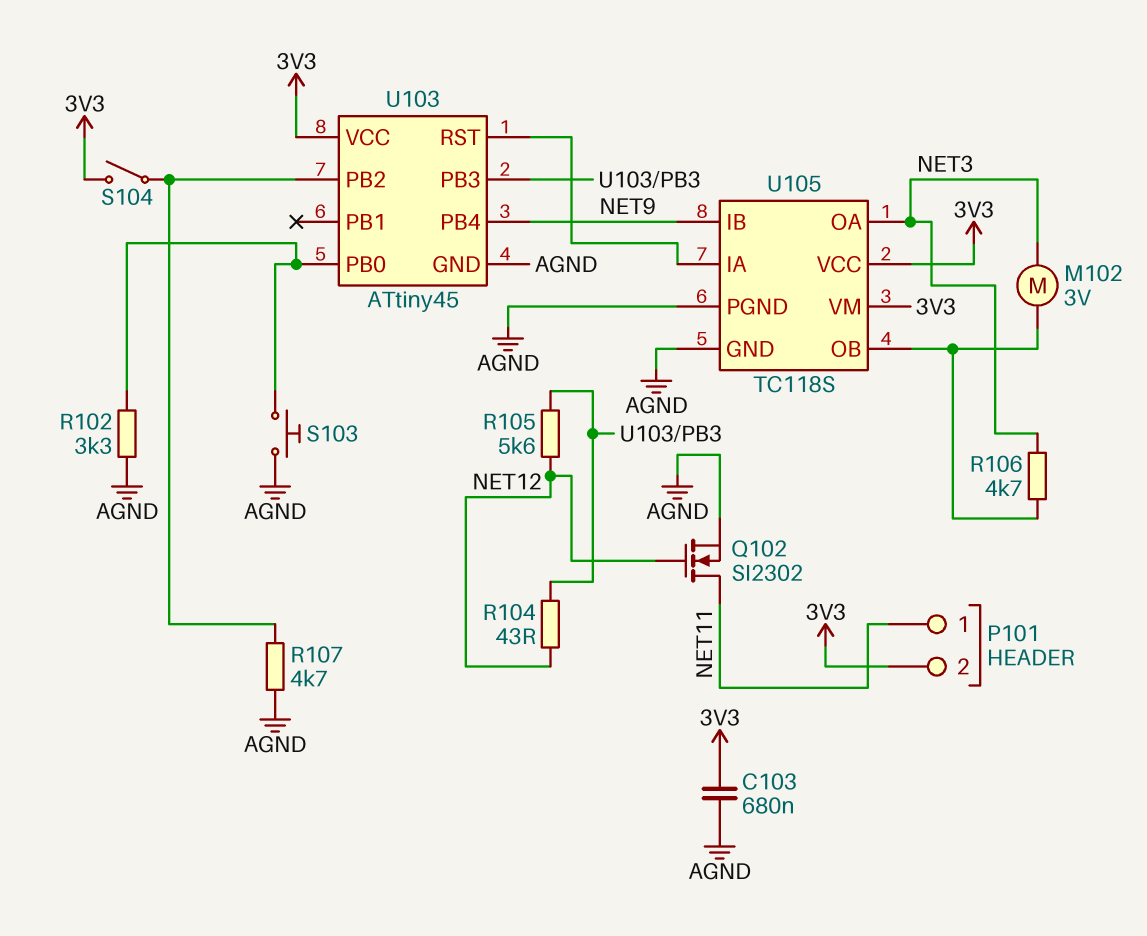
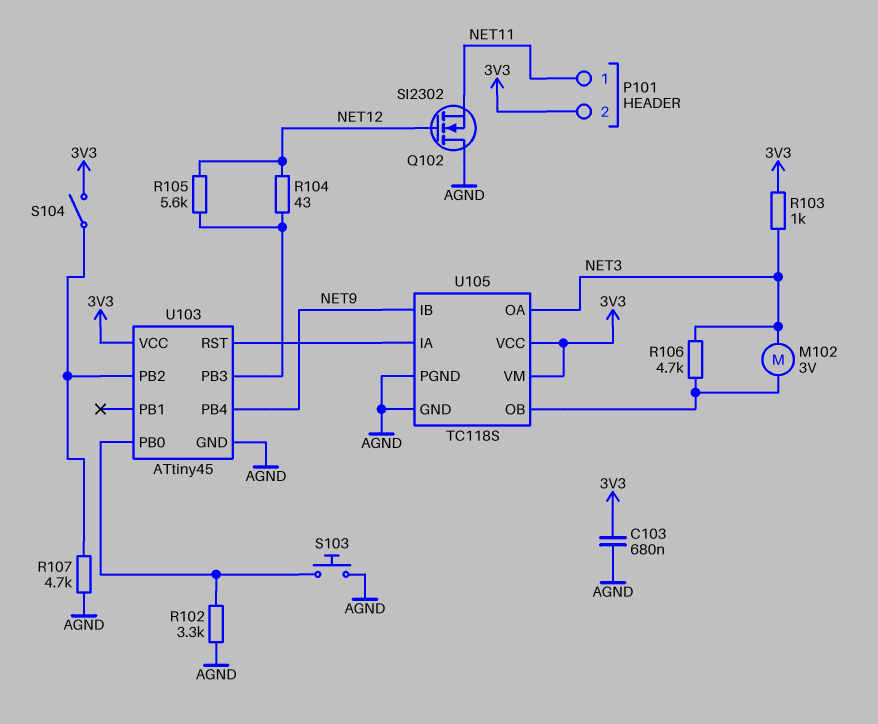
Q102: NMOS SI2302 (G NET12, D NET11, S AGND) -> NMOS SI2302 (G NET12, D AGND, S NET11)
R103: none -> 1k (3V3, NET3)

